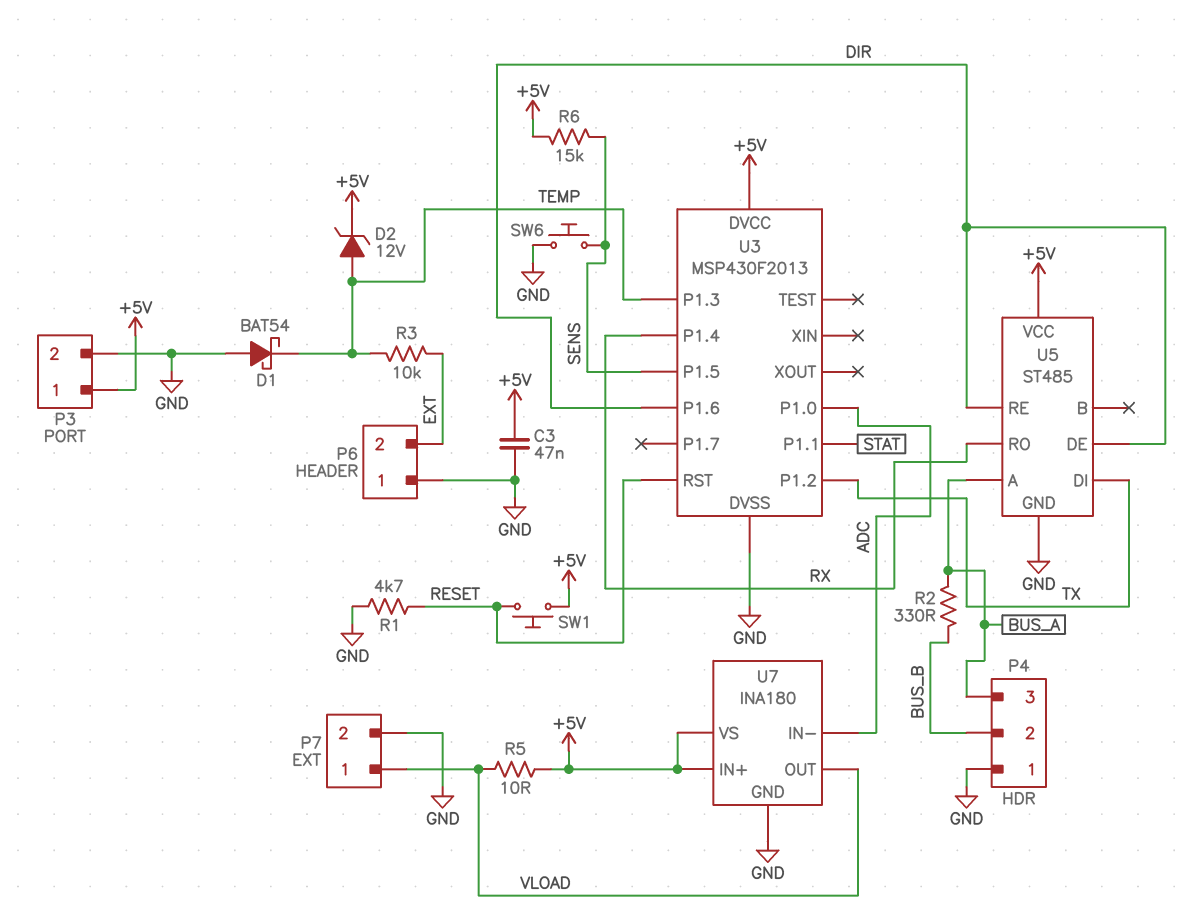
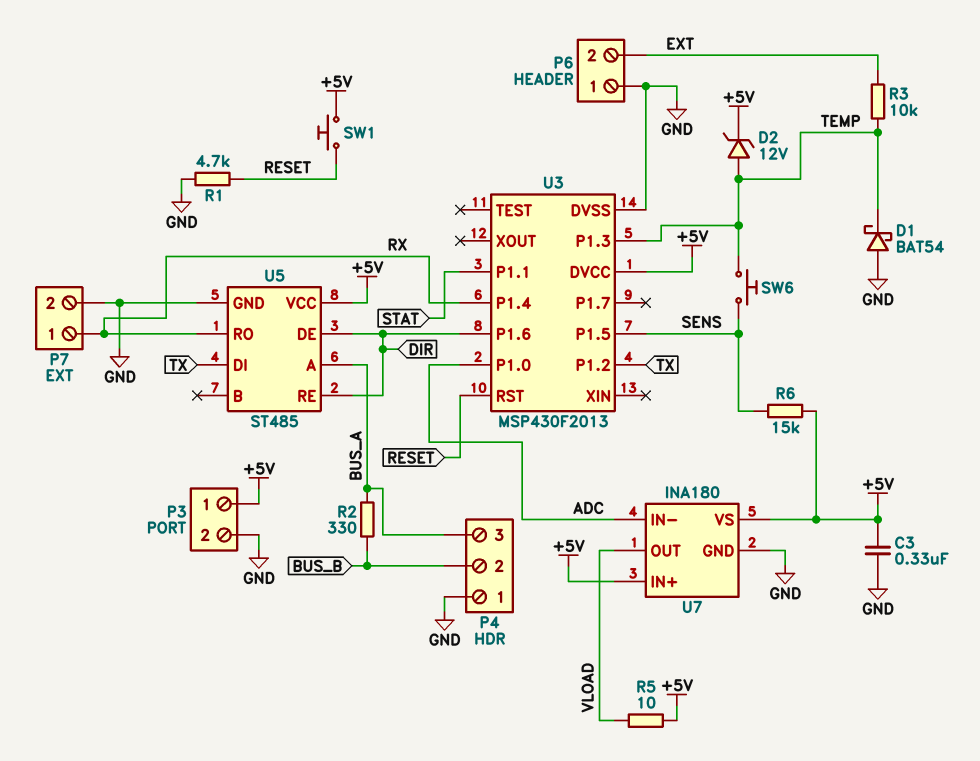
C3: 47nF (+5V, GND) -> 330nF (+5V, GND)
P7 pin 1: VLOAD -> RX
SW6: button (GND, SENS) -> button (SENS, TEMP)

